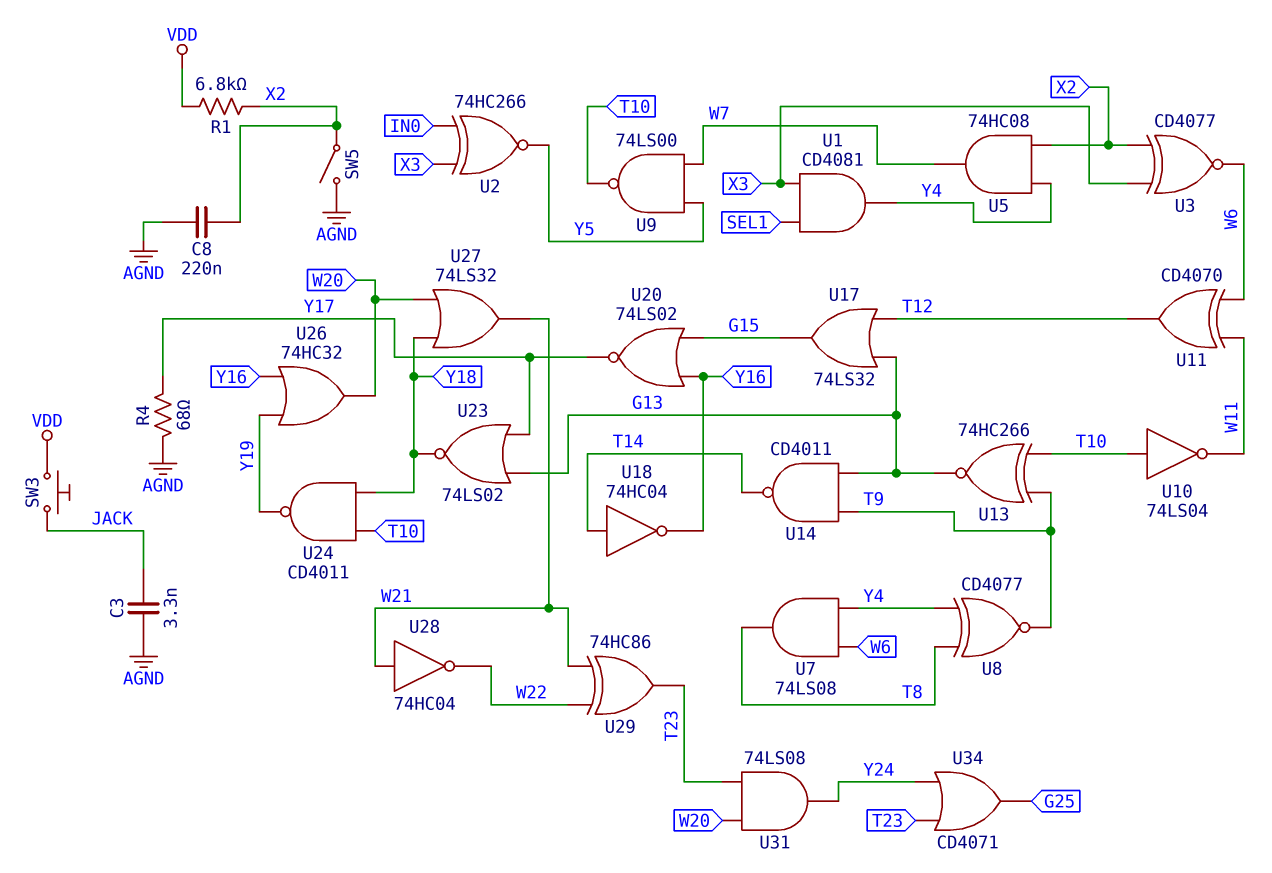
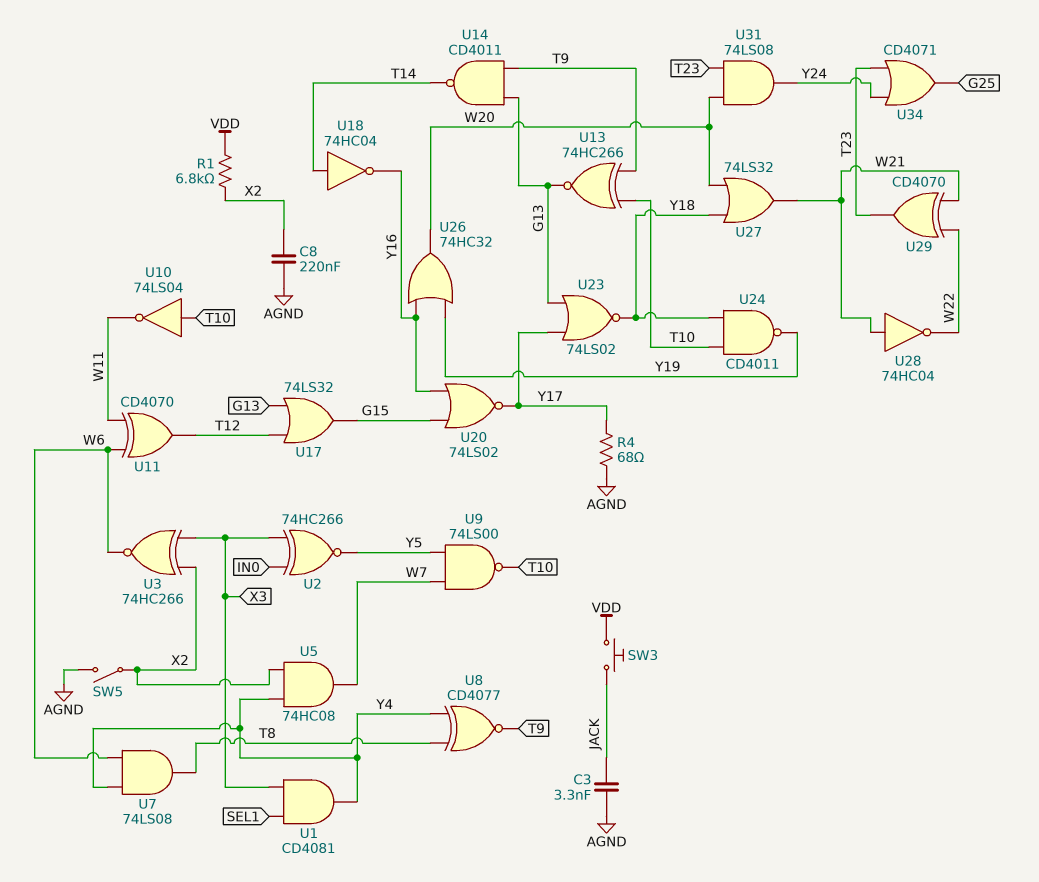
U3: XNOR CD4077 (in X2, in X3, out W6) -> XNOR 74HC266 (in X2, in X3, out W6)
U29: XOR 74HC86 (in W21, in W22, out T23) -> XOR CD4070 (in W21, in W22, out T23)

